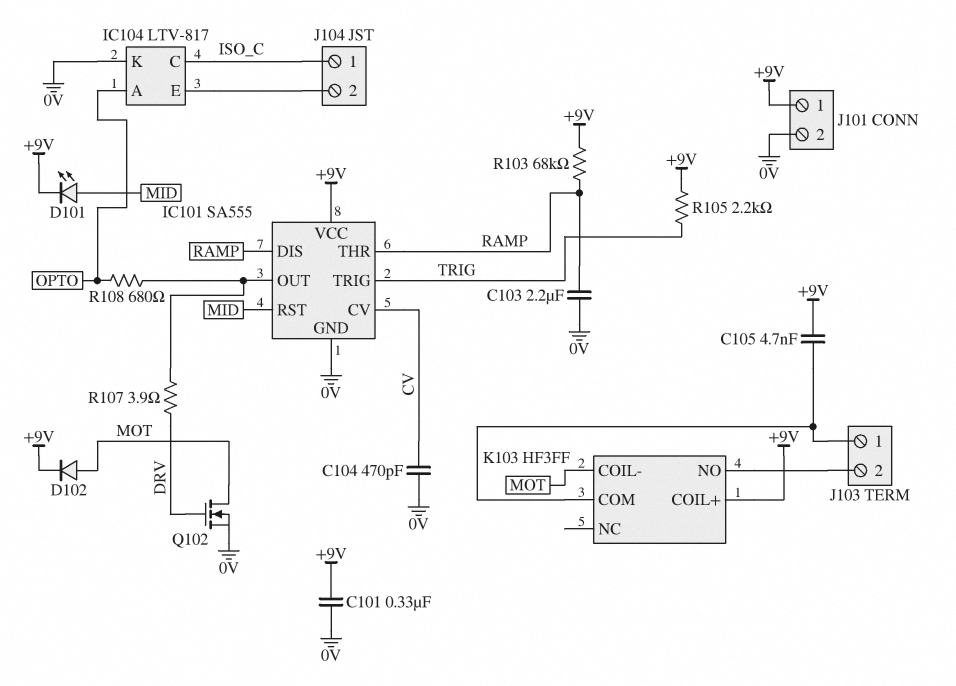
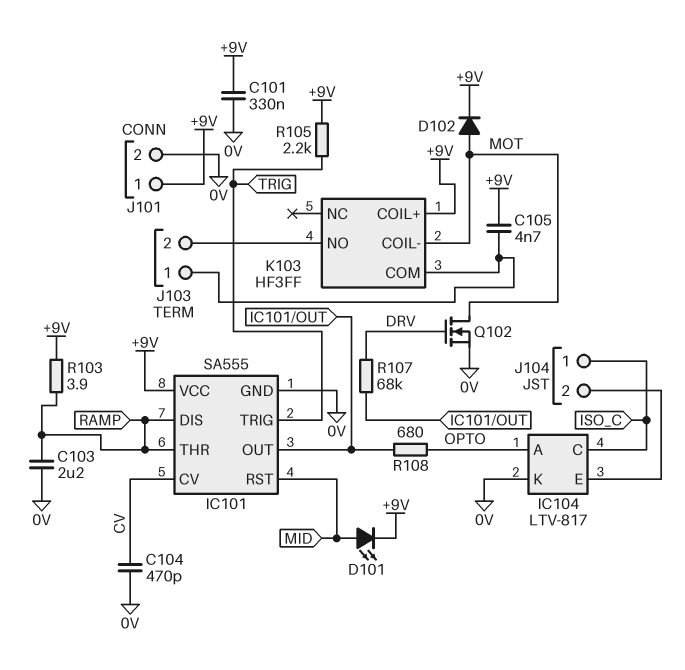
R103: 68k (+9V, RAMP) -> 3.9 (+9V, RAMP)
R107: 3.9 (DRV, IC101/OUT) -> 68k (DRV, IC101/OUT)

